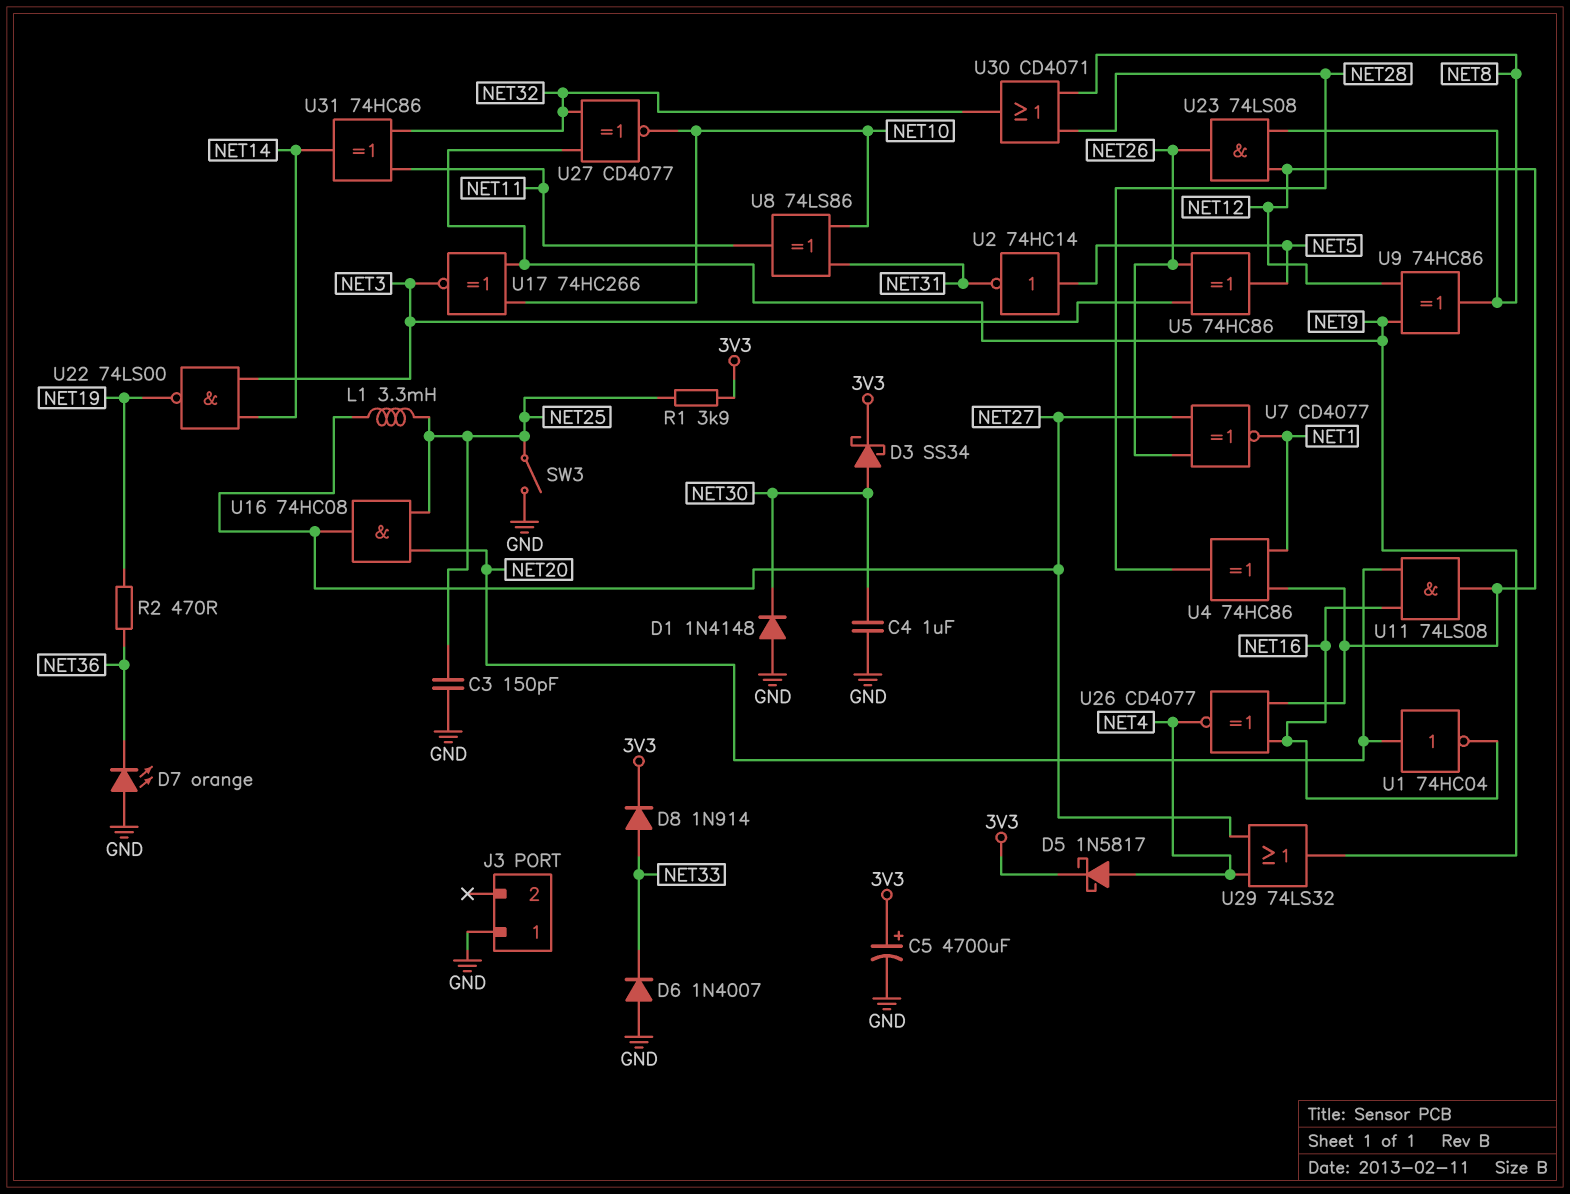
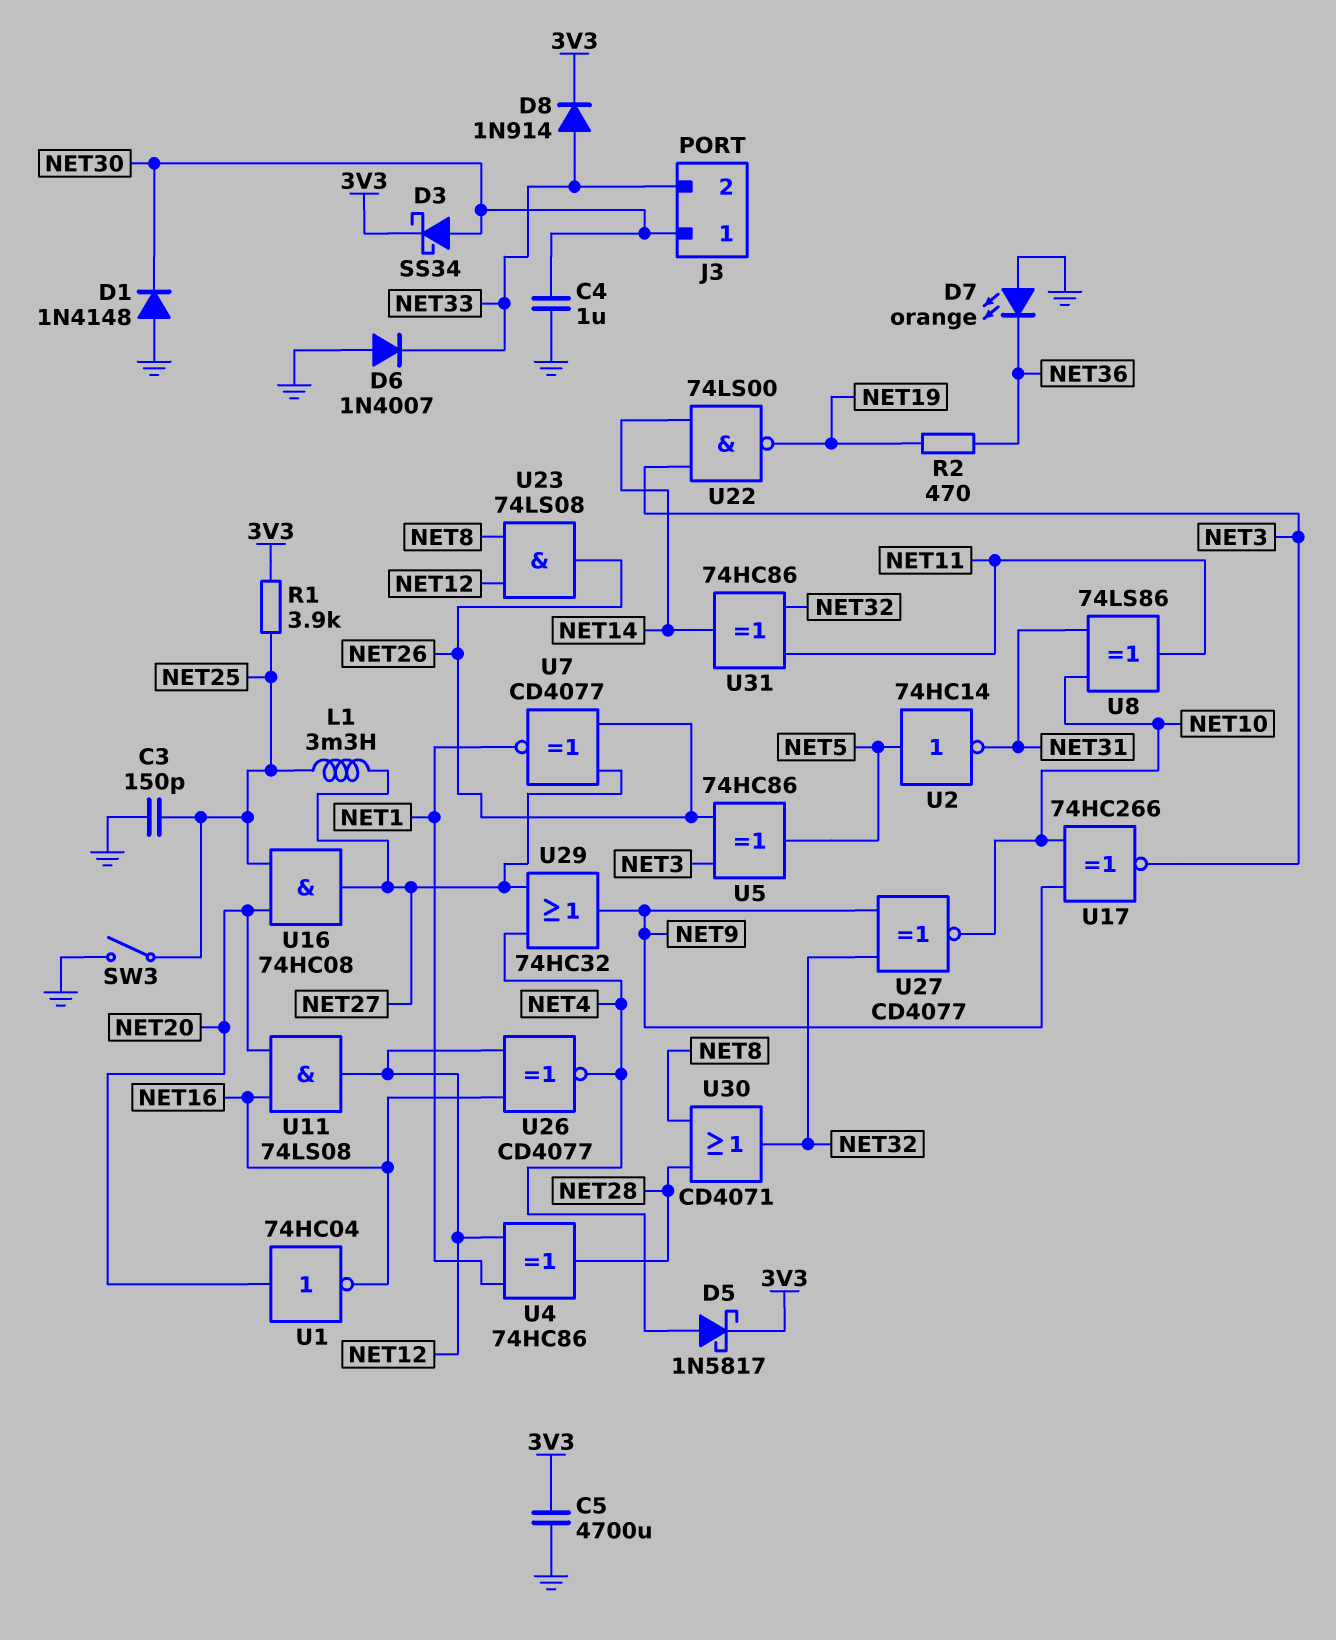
C5: 4700uF (plus 3V3, minus GND) -> 4700uF (3V3, GND)
J3 pin 1: GND -> NET30
J3 pin 2: none -> NET33
U9: XOR 74HC86 (in NET9, in NET12, out NET8) -> none
U29: OR 74LS32 (in NET4, in NET27, out NET9) -> OR 74HC32 (in NET4, in NET27, out NET9)

